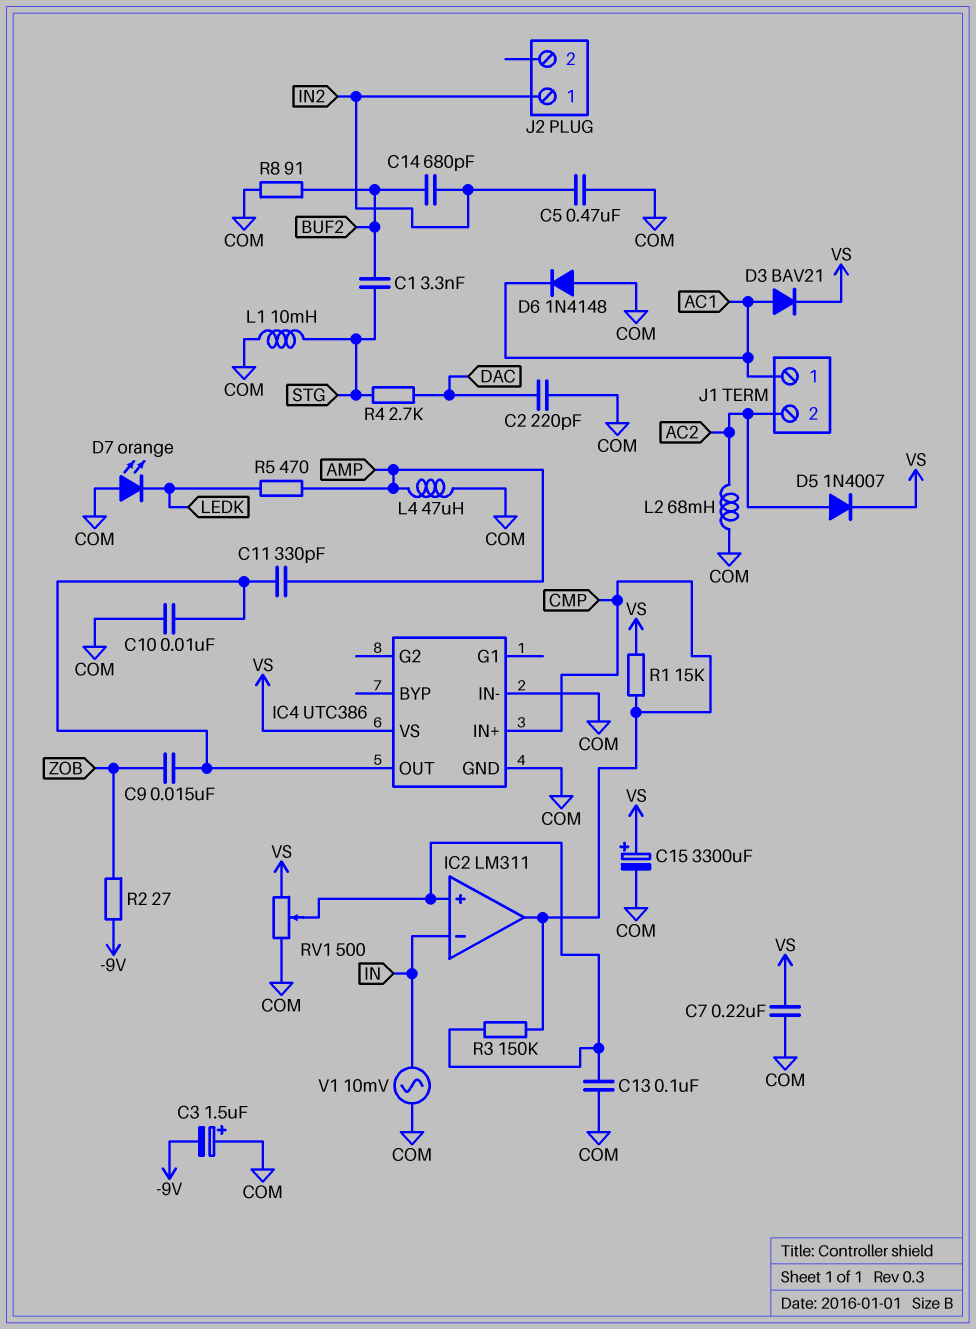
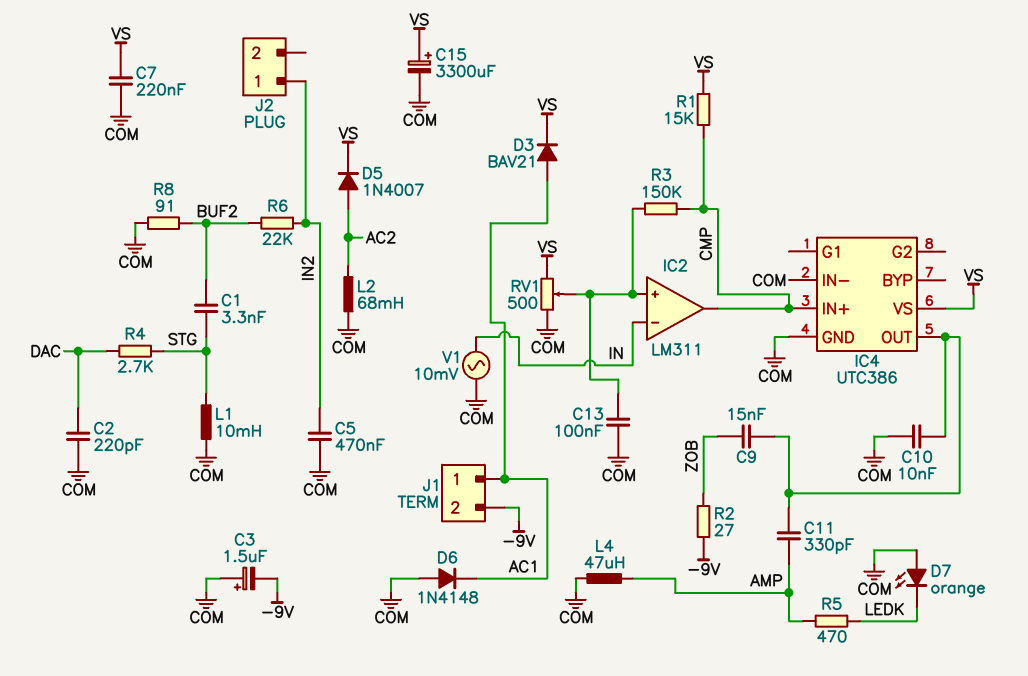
C14: 680pF (BUF2, IN2) -> none
J1 pin 2: AC2 -> -9V
R6: none -> 22k (BUF2, IN2)

